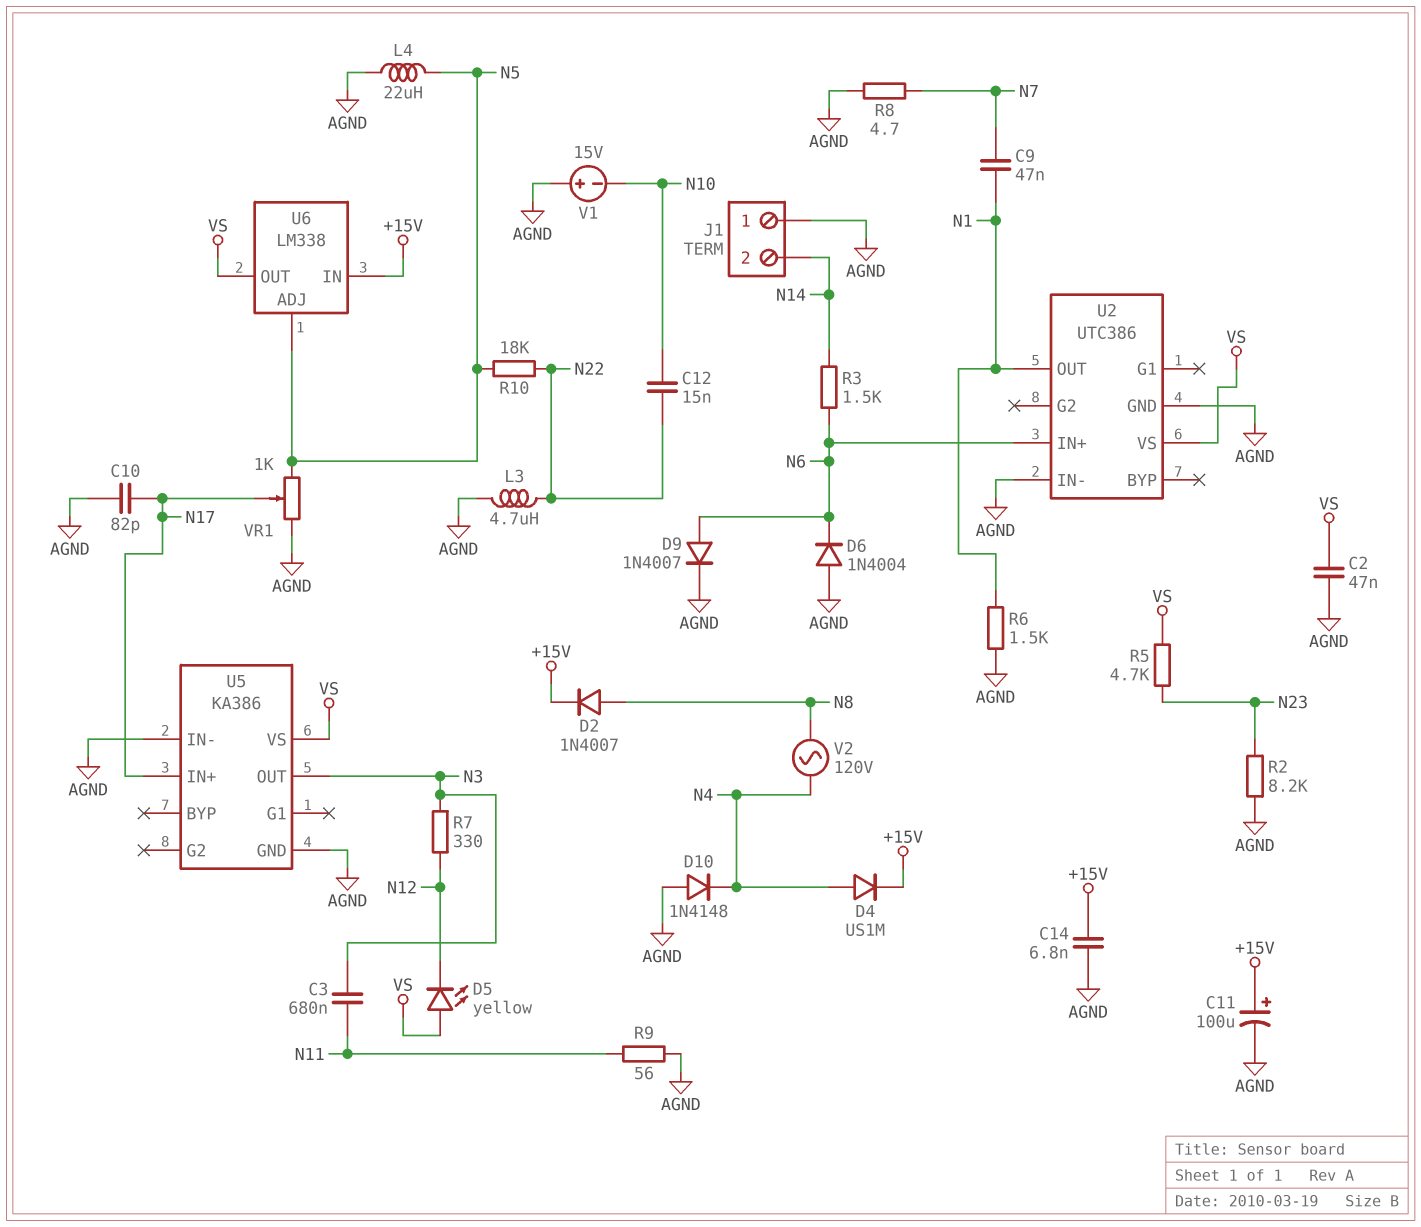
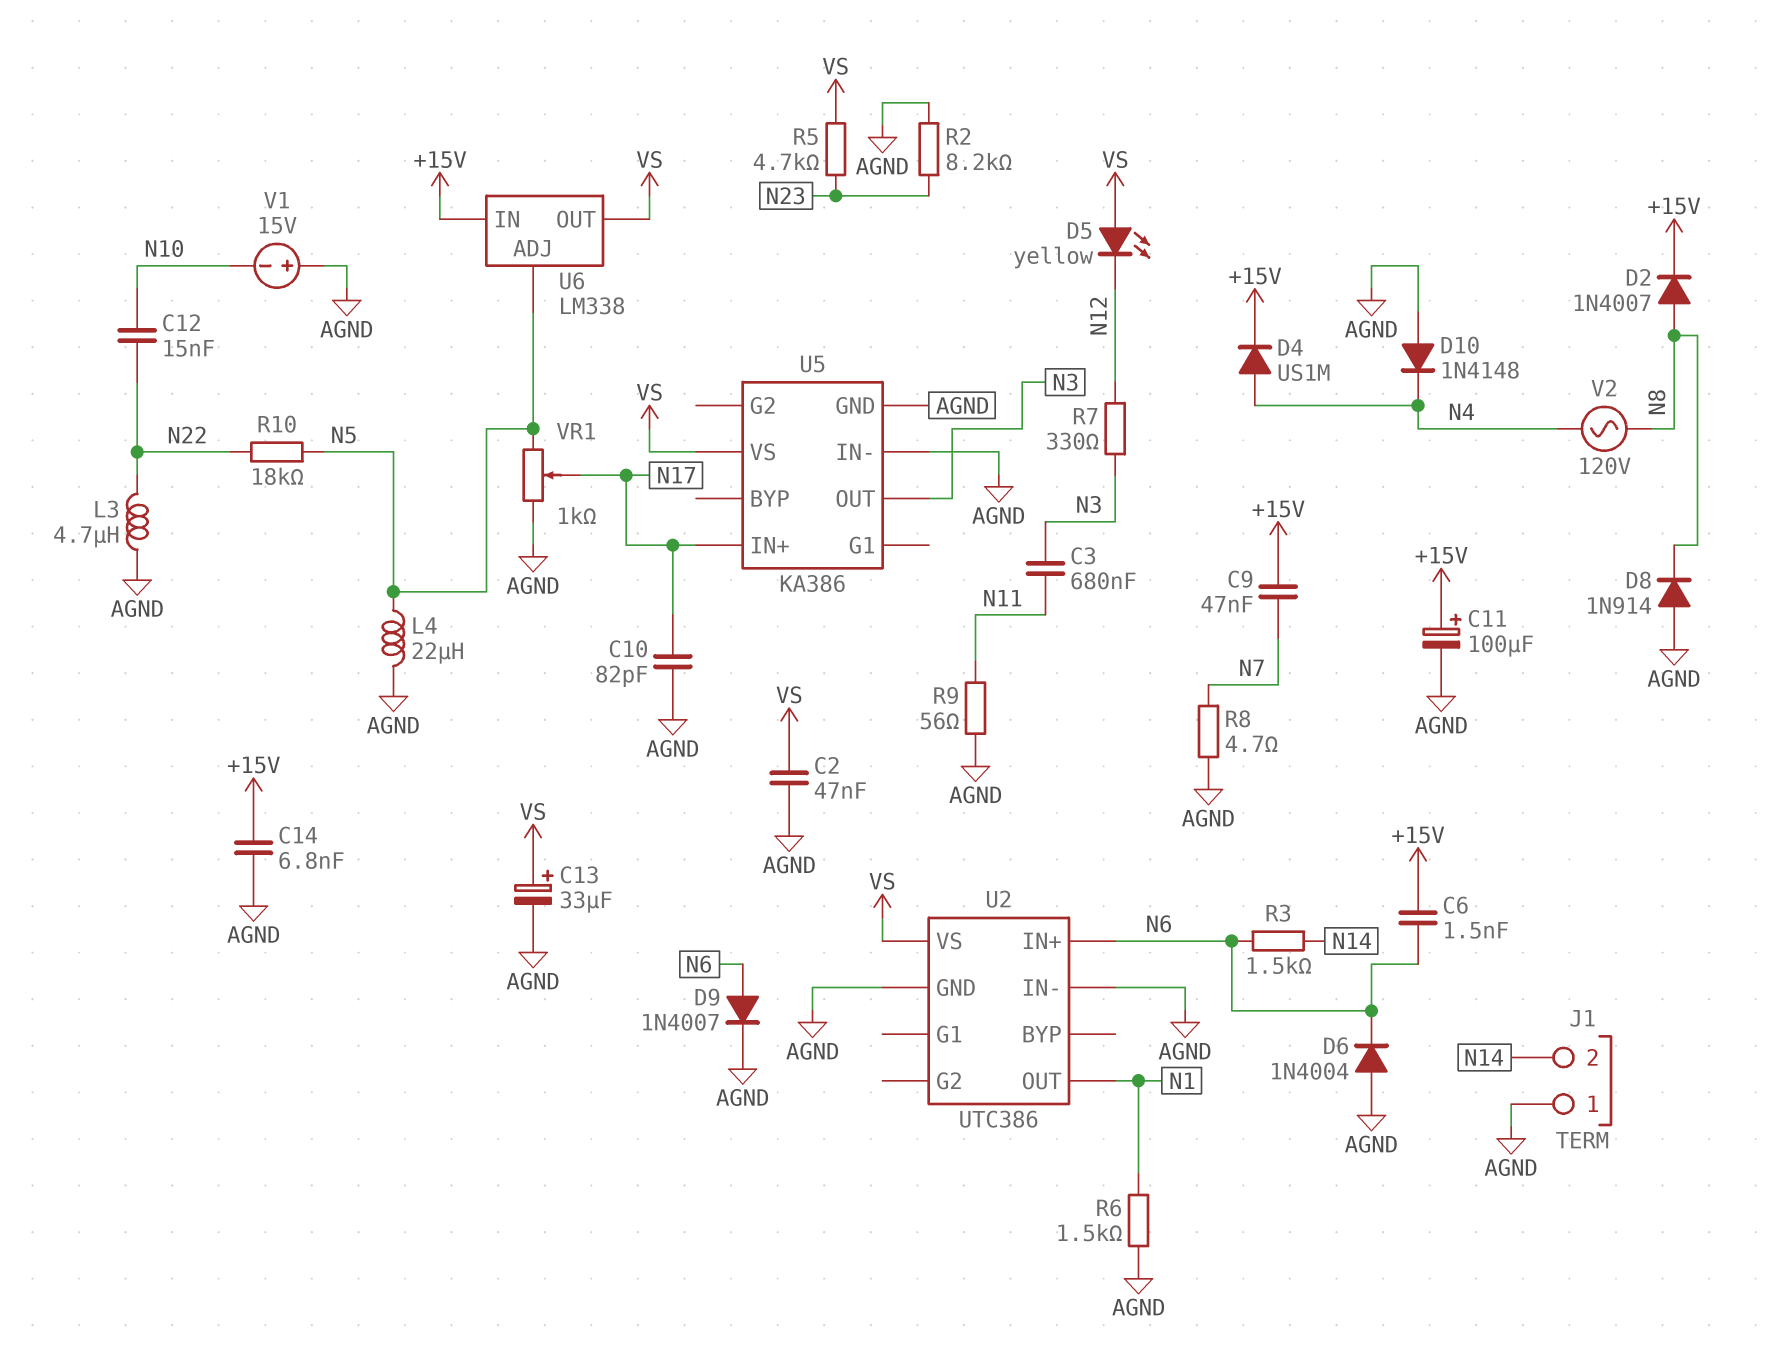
C6: none -> 1.5nF (+15V, N6)
C9: 47nF (N1, N7) -> 47nF (+15V, N7)
C13: none -> 33uF (plus VS, minus AGND)
D8: none -> diode 1N914 (A AGND, K N8)

